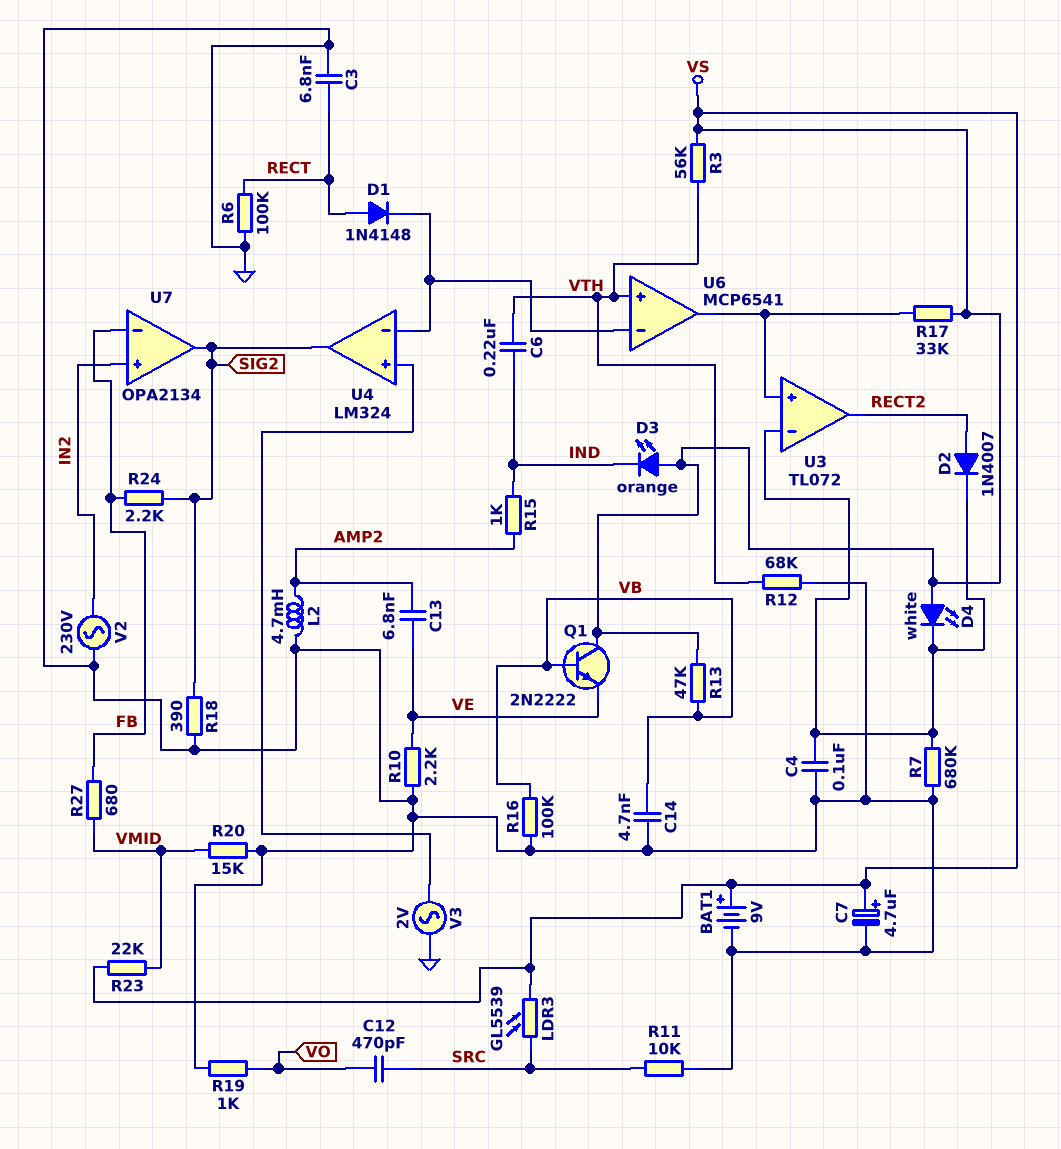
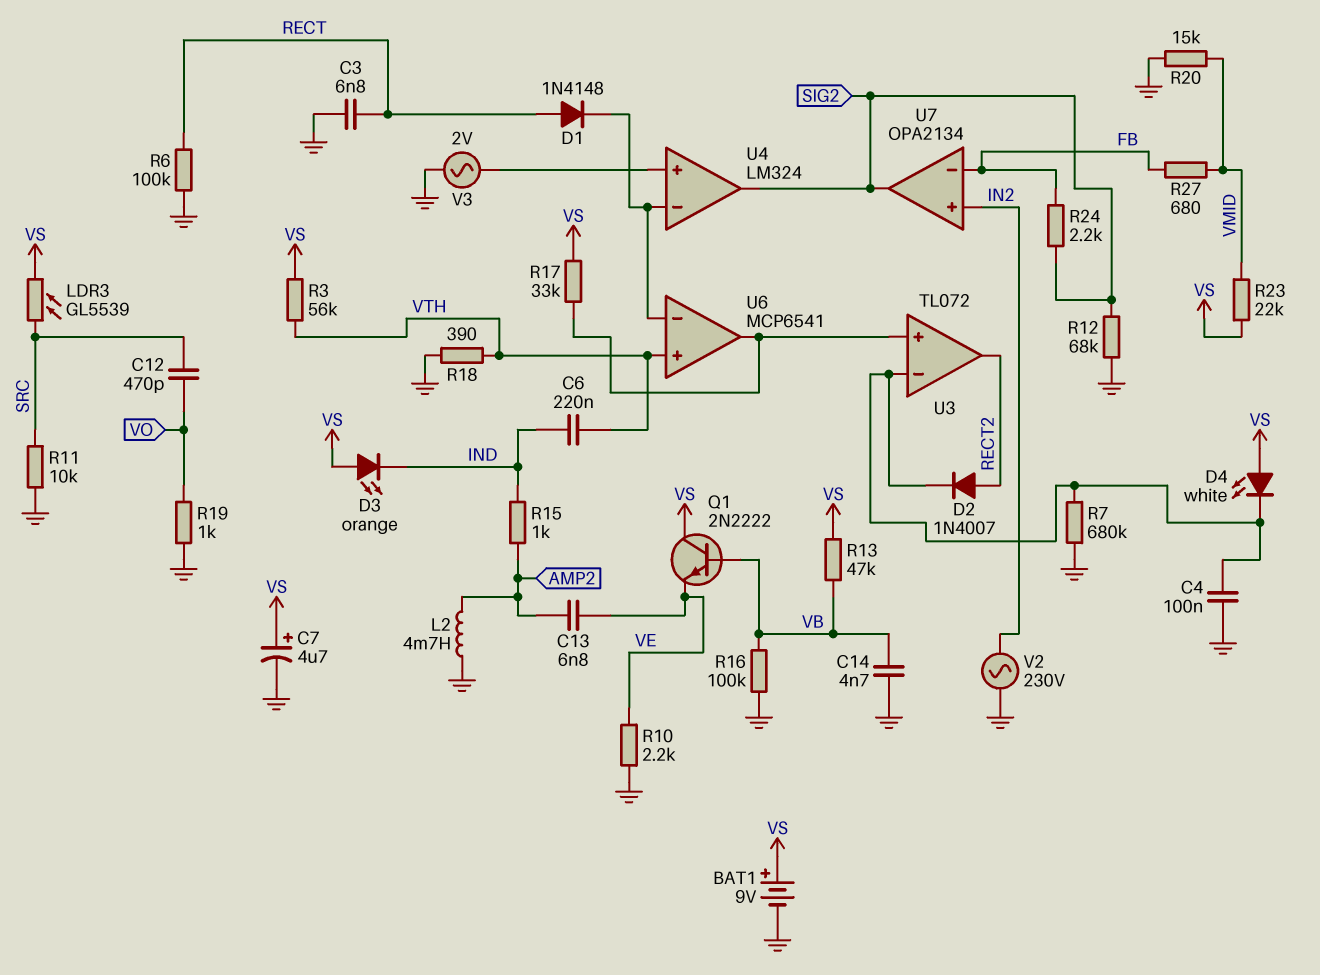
R12: 68k (GND, VTH) -> 68k (GND, SIG2)
R18: 390 (GND, SIG2) -> 390 (GND, VTH)

